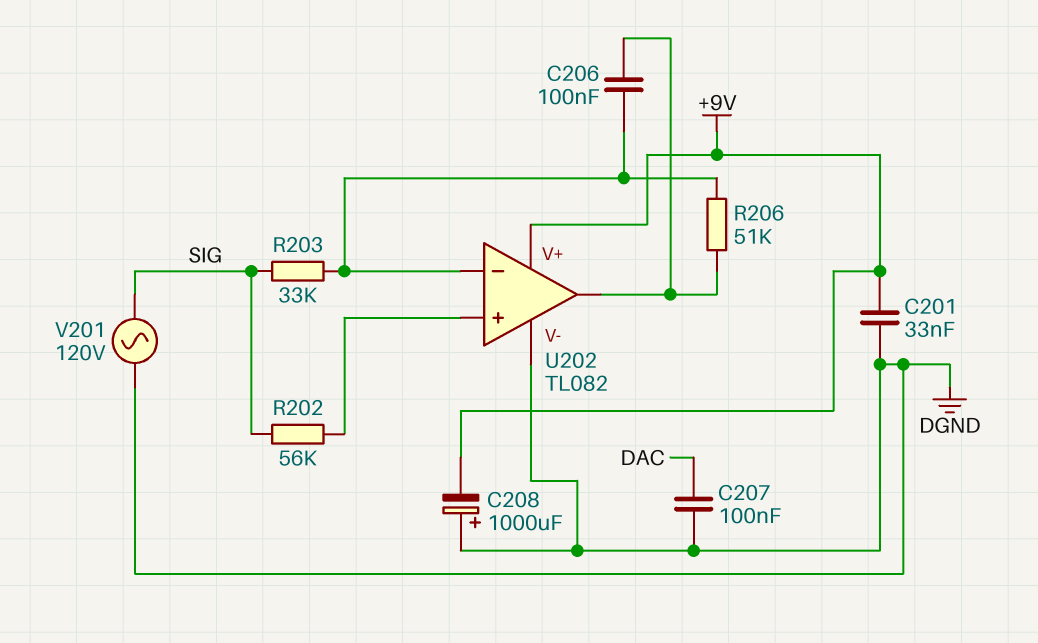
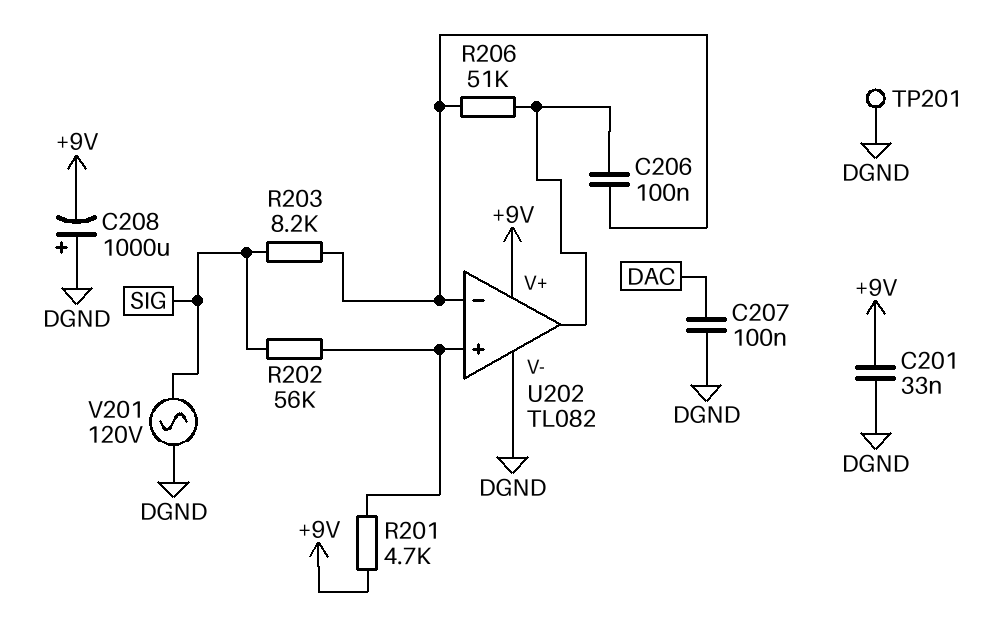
R201: none -> 4.7k (+9V, U202/in+)
R203: 33k (SIG, U202/in-) -> 8.2k (SIG, U202/in-)
TP201: none -> test point (DGND)

